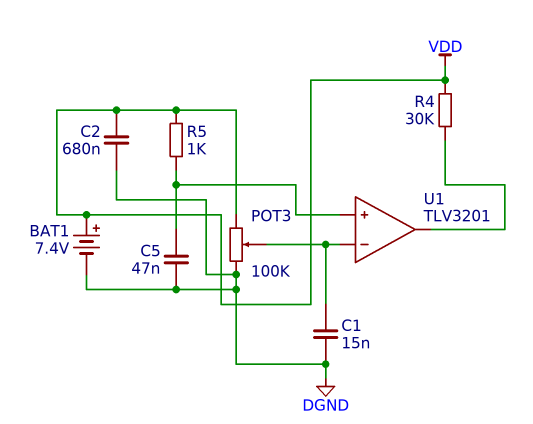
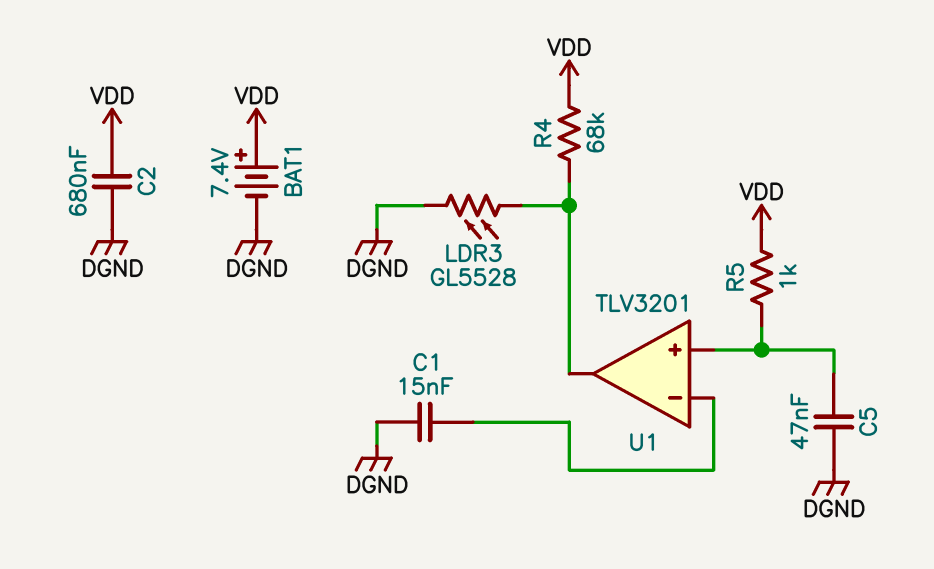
LDR3: none -> GL5528 (DGND, U1/out)
POT3: 100k (DGND, VDD, wiper U1/in-) -> none
R4: 30k (U1/out, VDD) -> 68k (U1/out, VDD)

